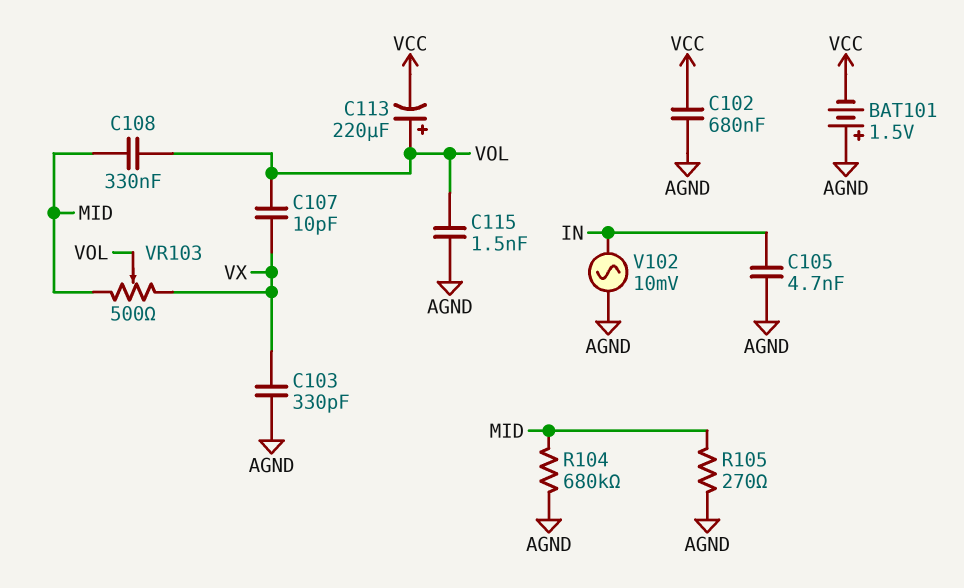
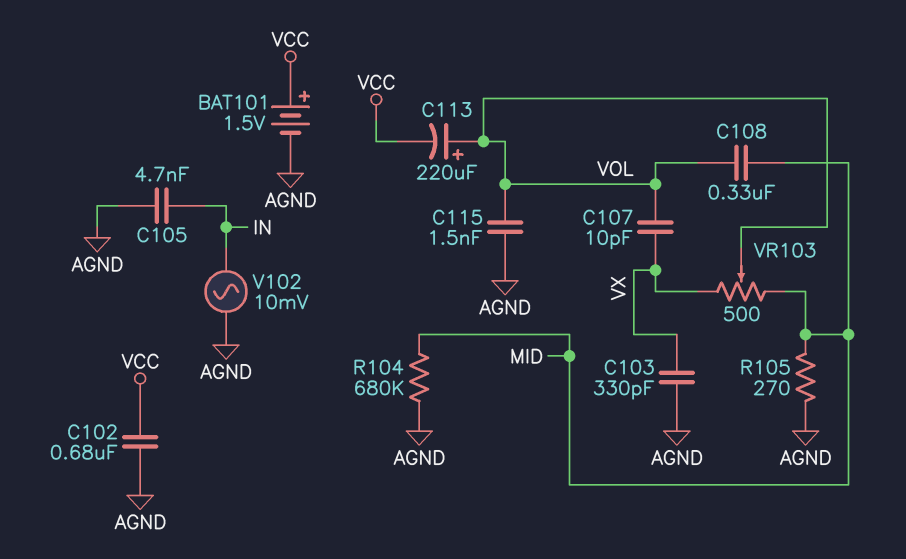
BAT101: 1.5V (plus AGND, minus VCC) -> 1.5V (plus VCC, minus AGND)

